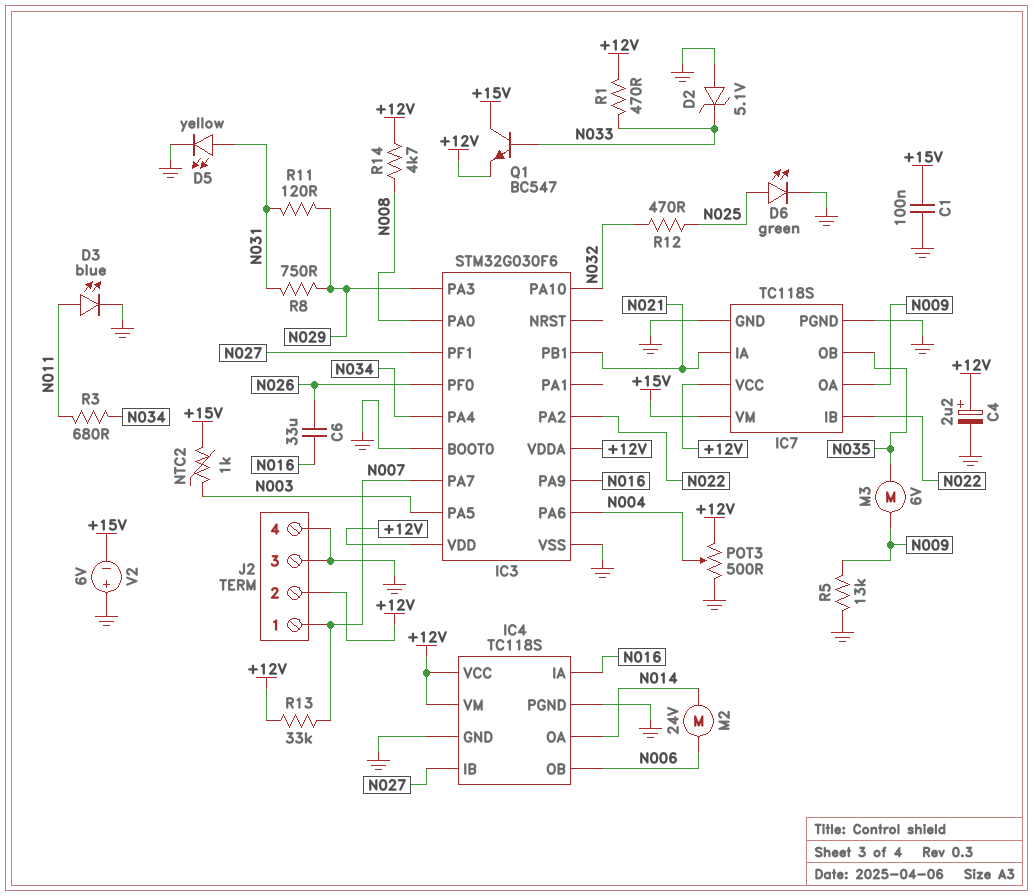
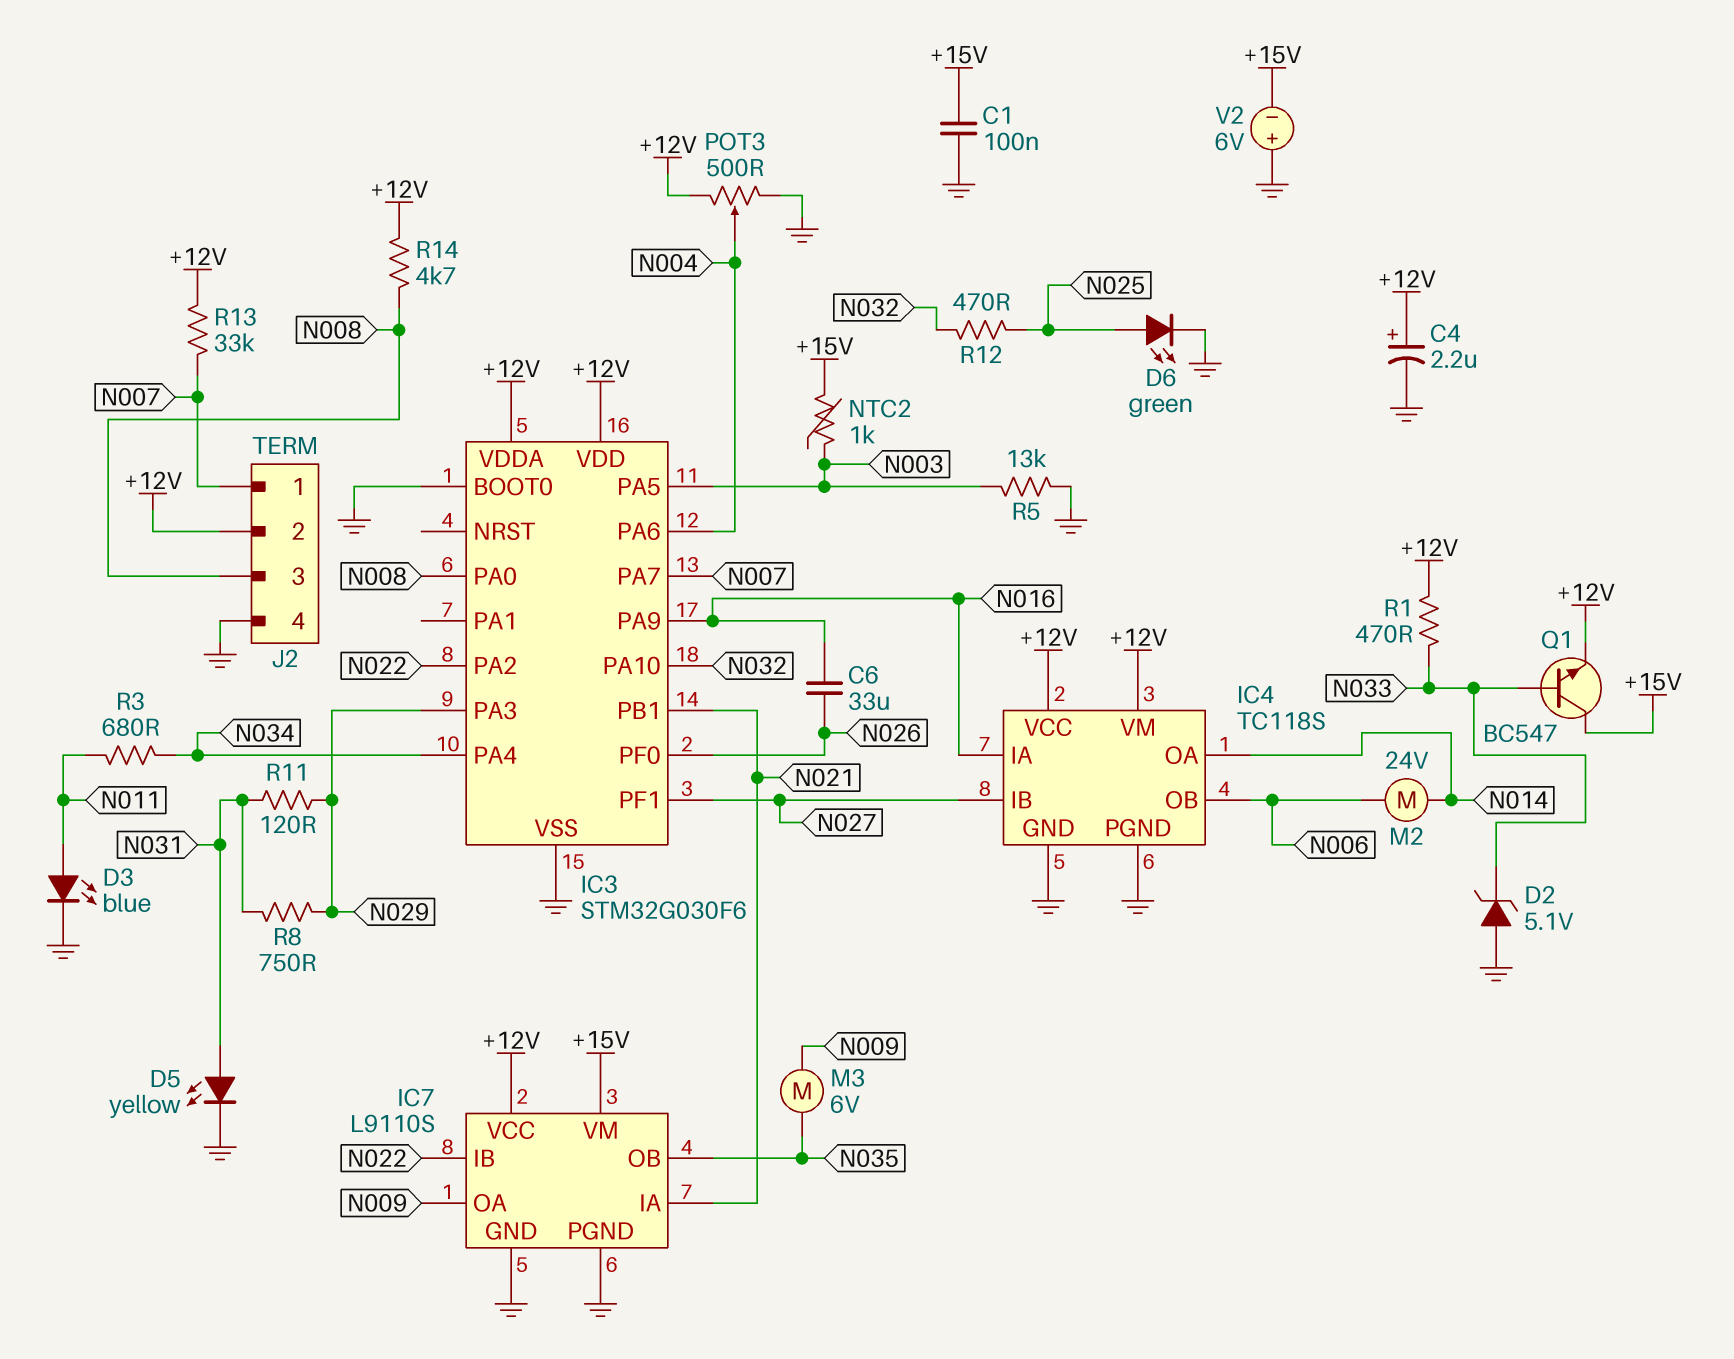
IC7: TC118S -> L9110S
J2 pin 3: GND -> N008
R5: 13k (GND, N009) -> 13k (GND, N003)

